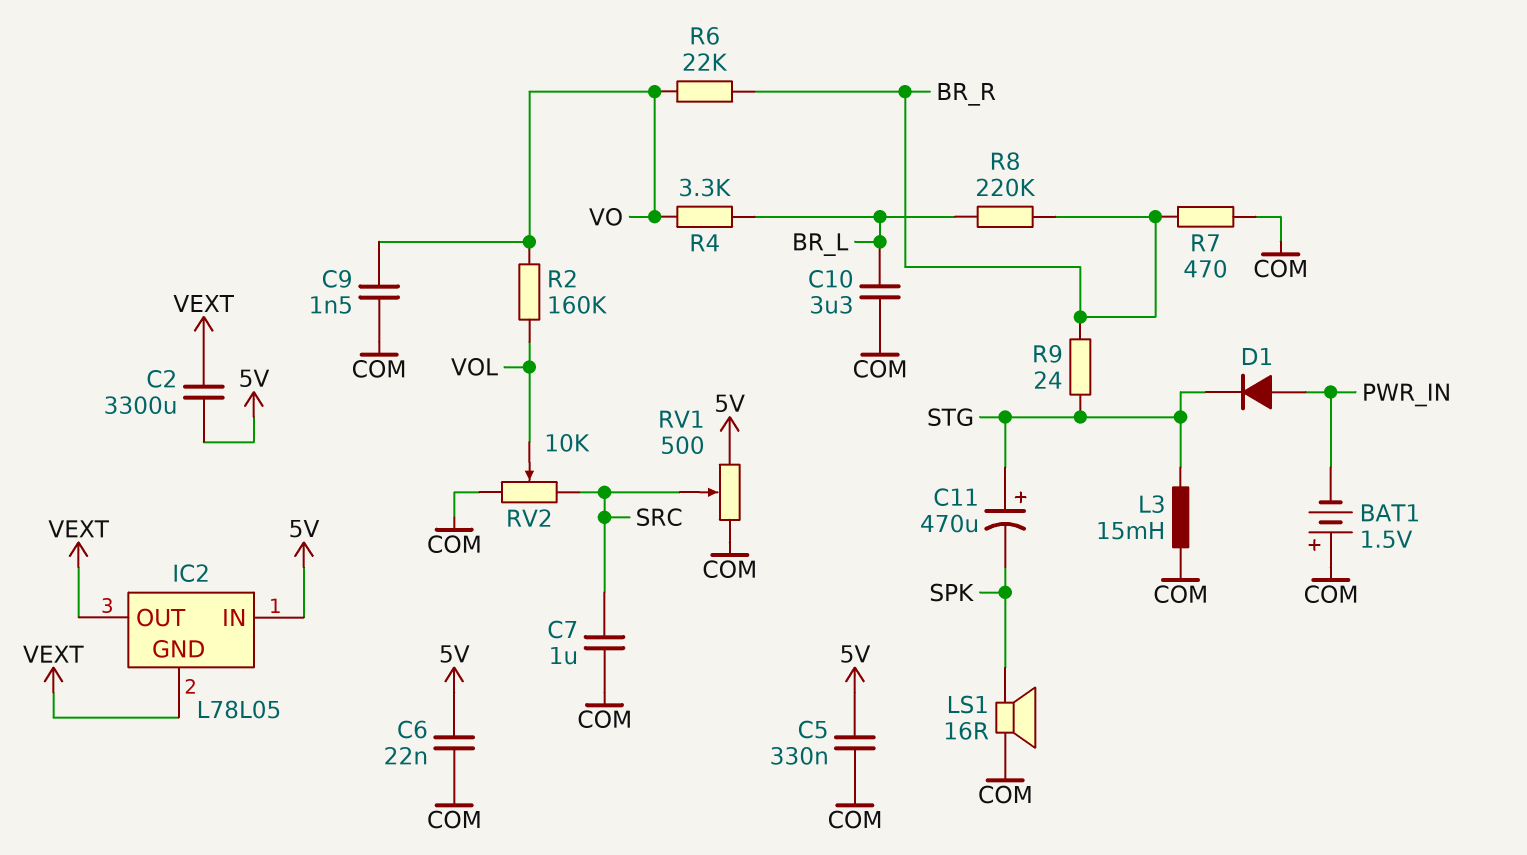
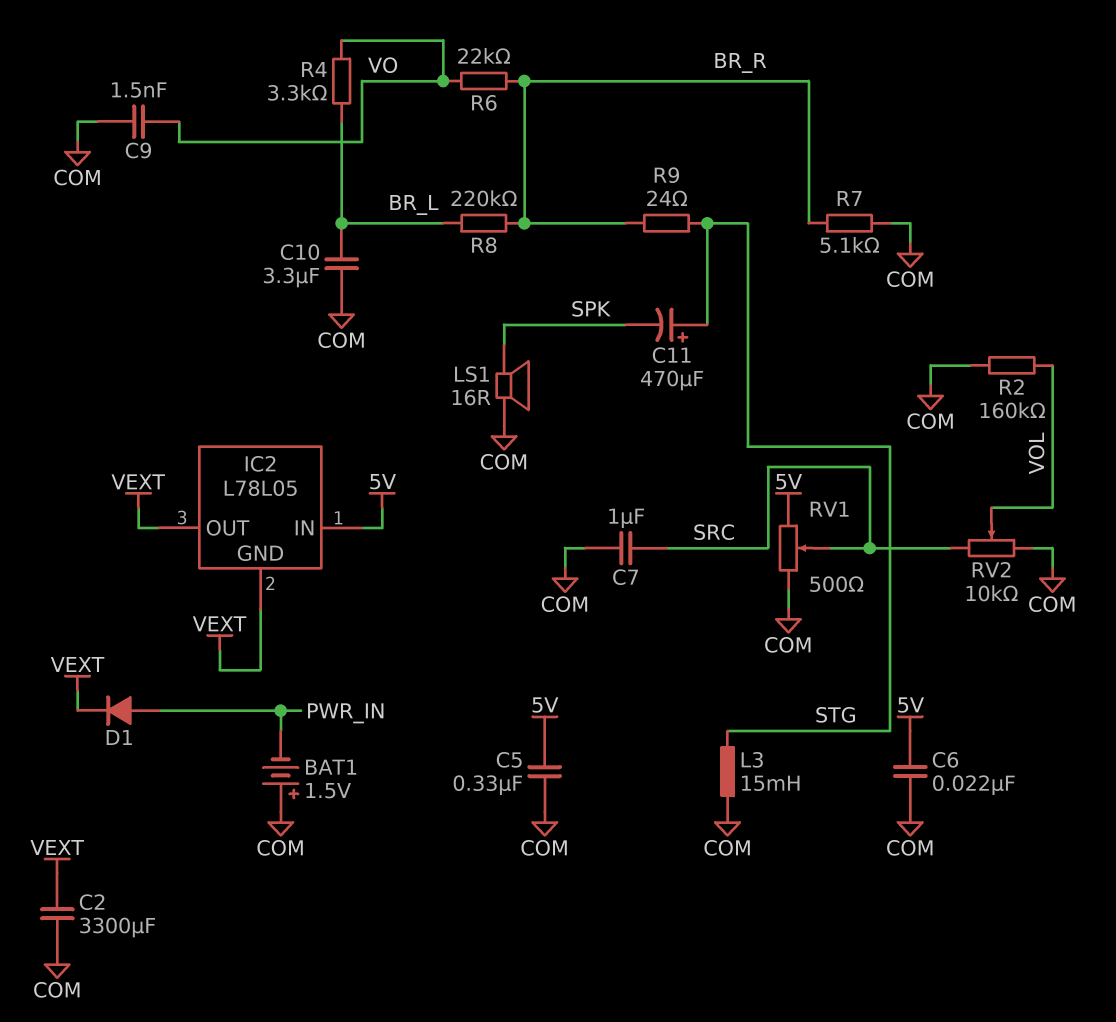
C2: 3300uF (5V, VEXT) -> 3300uF (COM, VEXT)
D1: diode (A PWR_IN, K STG) -> diode (A PWR_IN, K VEXT)
R2: 160k (VO, VOL) -> 160k (COM, VOL)
R7: 470 (BR_R, COM) -> 5.1k (BR_R, COM)

